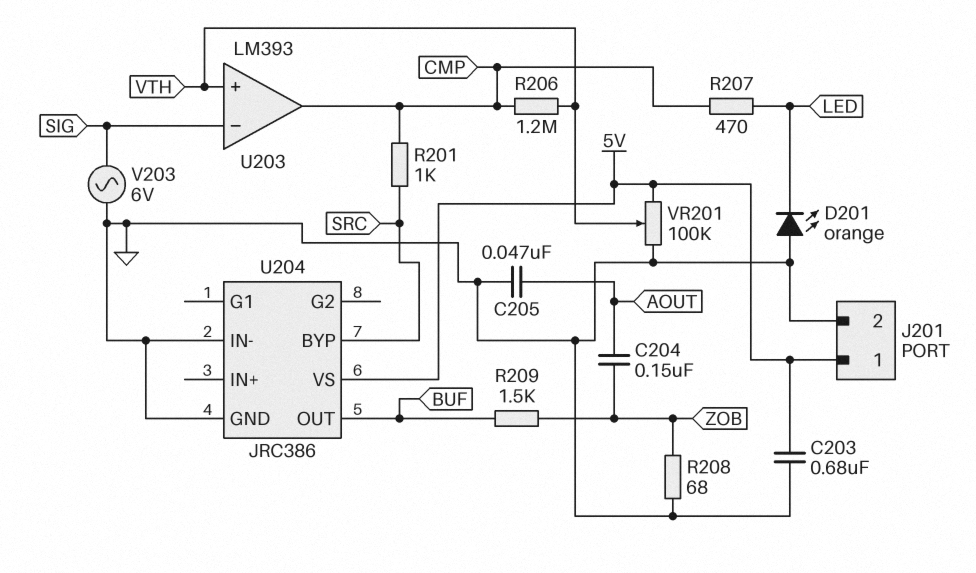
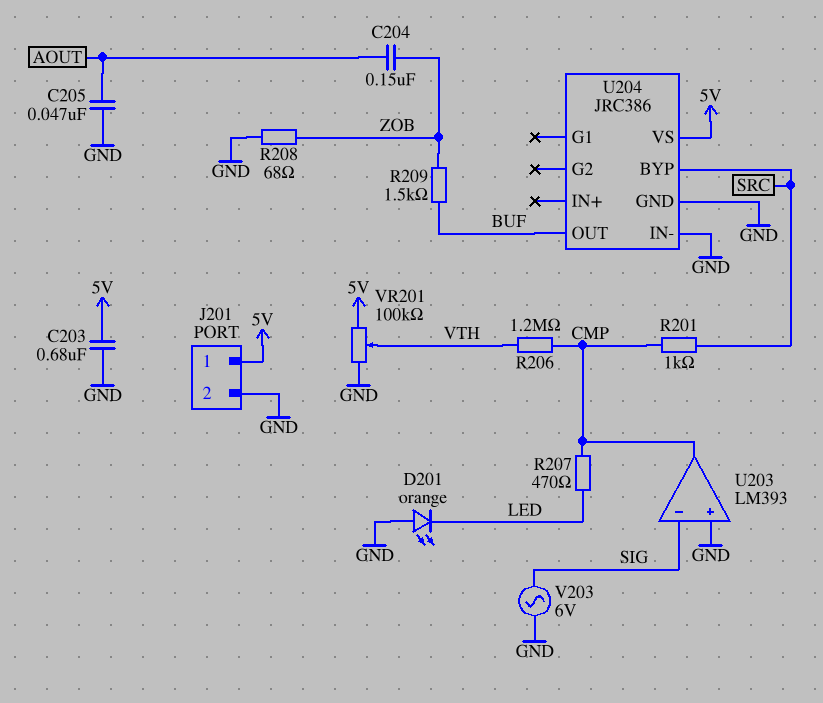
U203 pin in+: VTH -> GND

